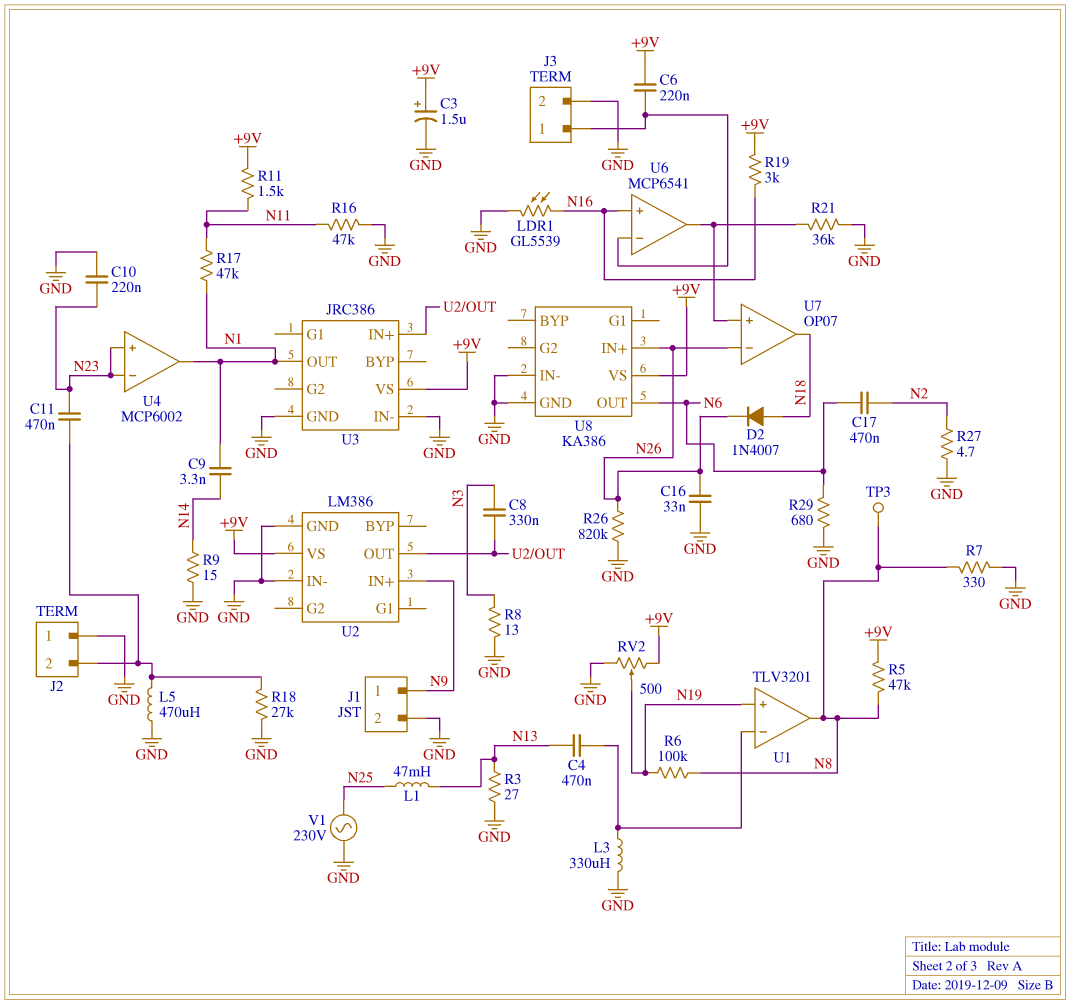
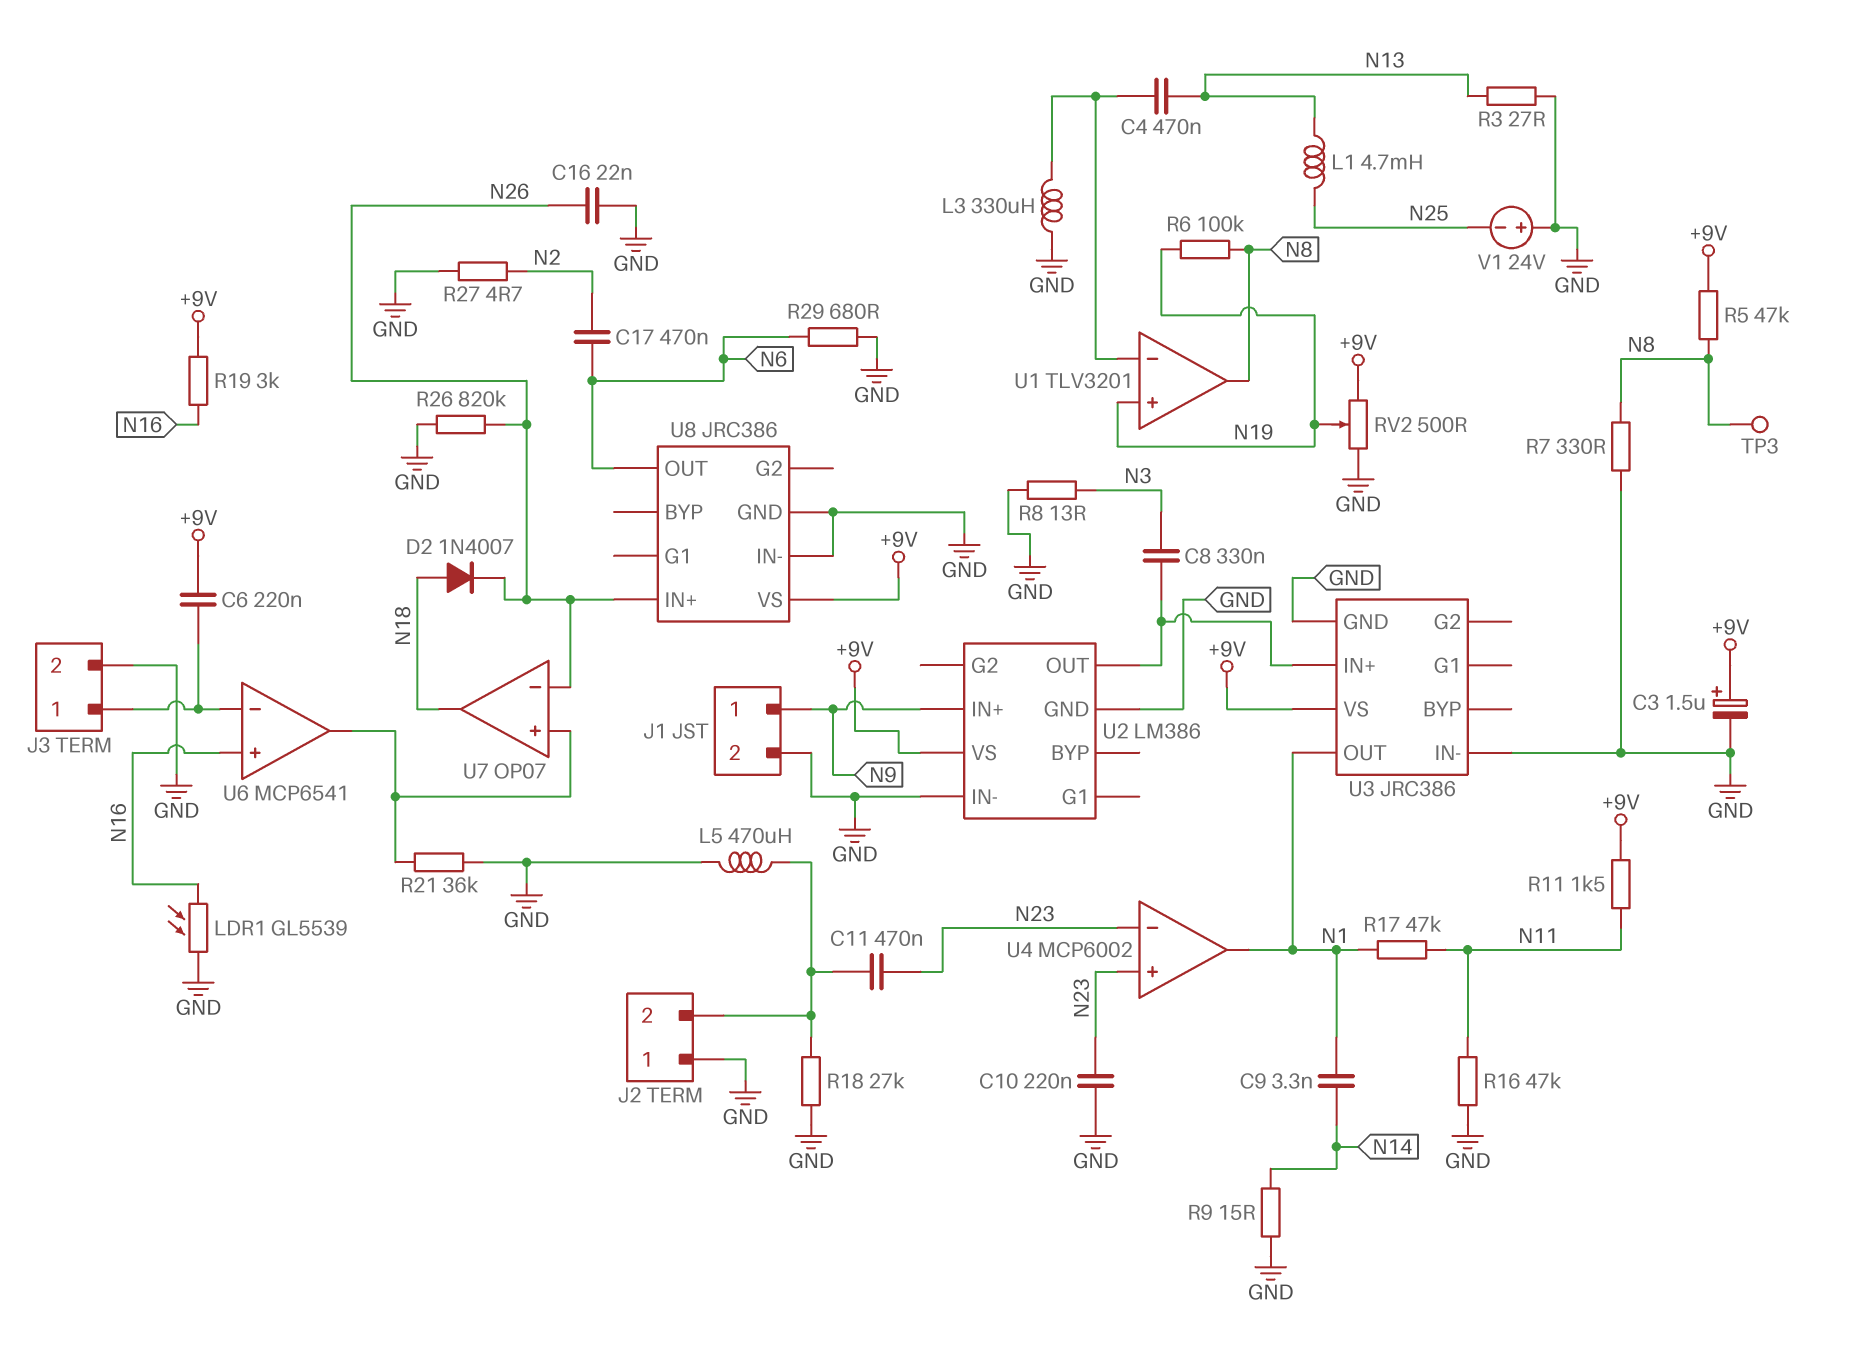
C16: 33nF (GND, N26) -> 22nF (GND, N26)
L1: 47mH (N13, N25) -> 4.7mH (N13, N25)
U8: KA386 -> JRC386
V1: AC 230V (GND, N25) -> 24V (plus GND, minus N25)

